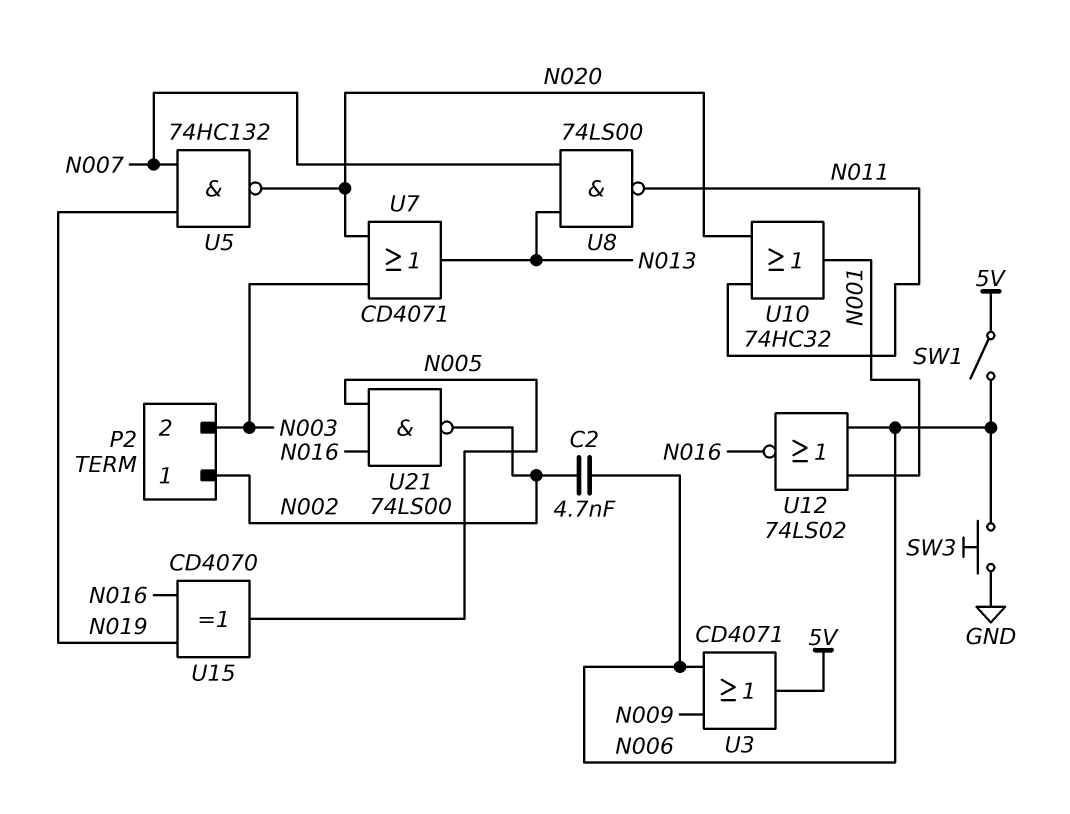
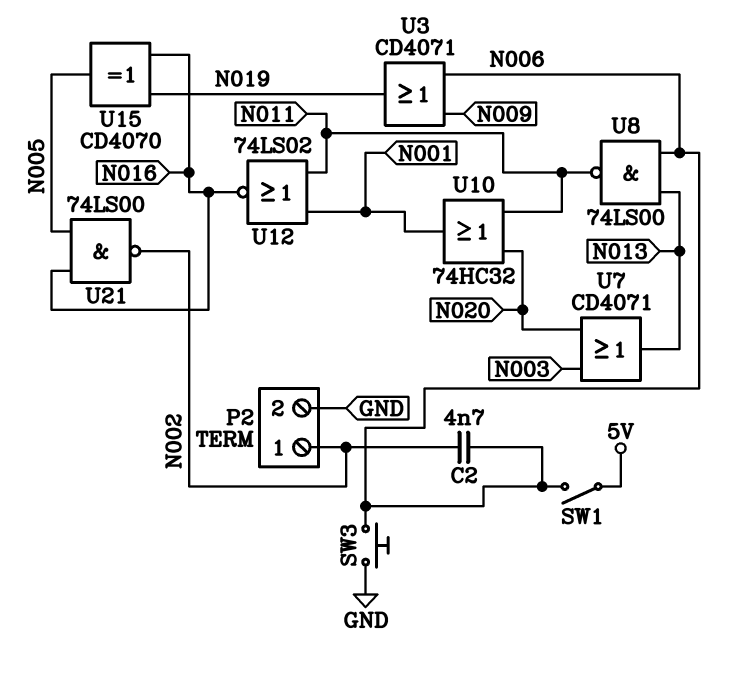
P2 pin 2: N003 -> GND
U3: OR CD4071 (in N006, in N009, out 5V) -> OR CD4071 (in N006, in N009, out N019)
U5: NAND 74HC132 (in N007, in N019, out N020) -> none
U8: NAND 74LS00 (in N007, in N013, out N011) -> NAND 74LS00 (in N006, in N013, out N011)
U12: NOR 74LS02 (in N001, in N006, out N016) -> NOR 74LS02 (in N001, in N011, out N016)

